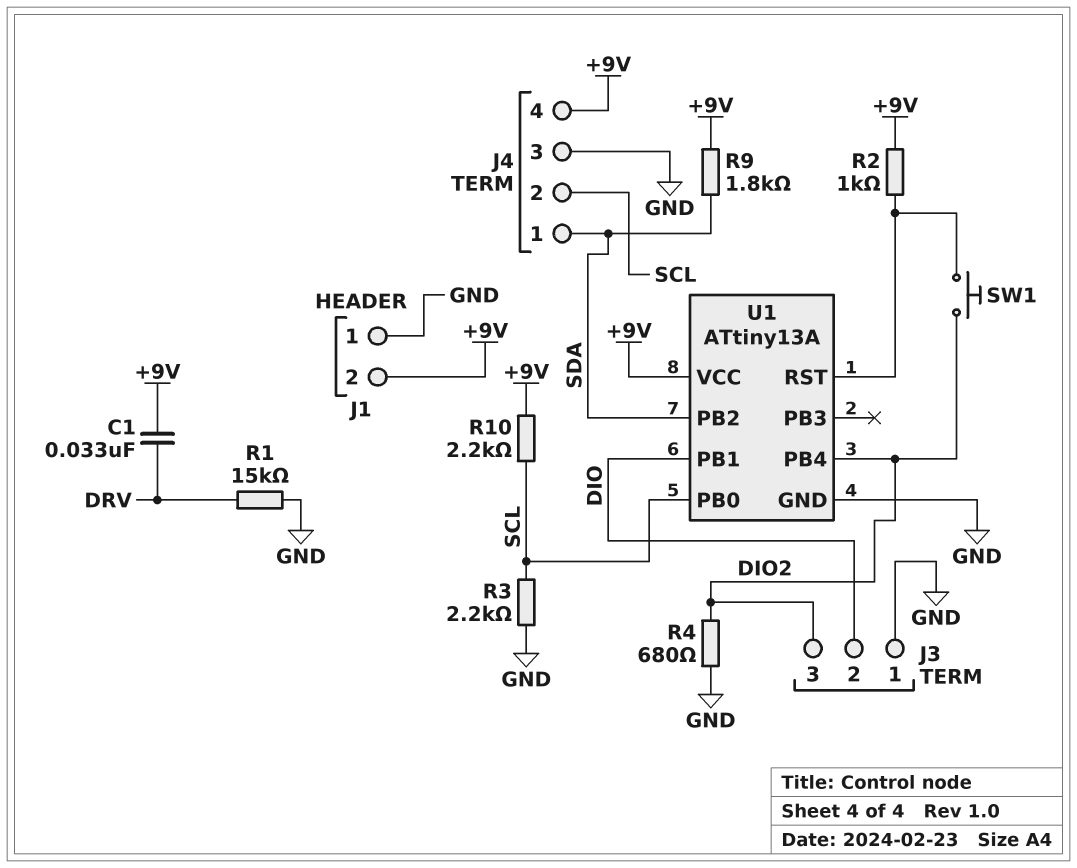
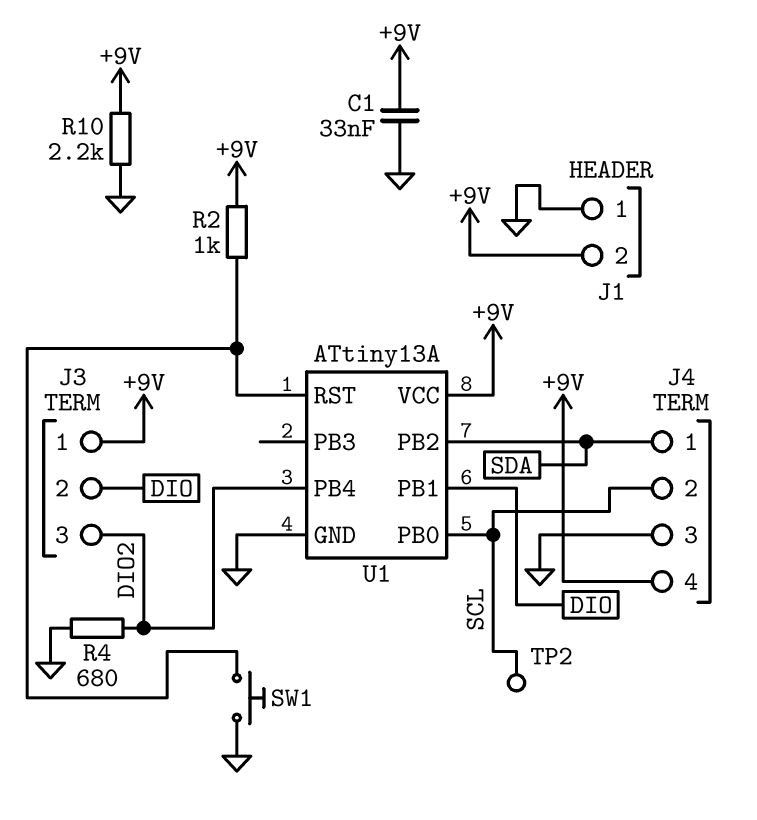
C1: 33nF (+9V, DRV) -> 33nF (+9V, GND)
J3 pin 1: GND -> +9V
R1: 15k (DRV, GND) -> none
R3: 2.2k (GND, SCL) -> none
R9: 1.8k (+9V, SDA) -> none
R10: 2.2k (+9V, SCL) -> 2.2k (+9V, GND)
SW1: button (DIO2, U1/RST) -> button (GND, U1/RST)
TP2: none -> test point (SCL)

